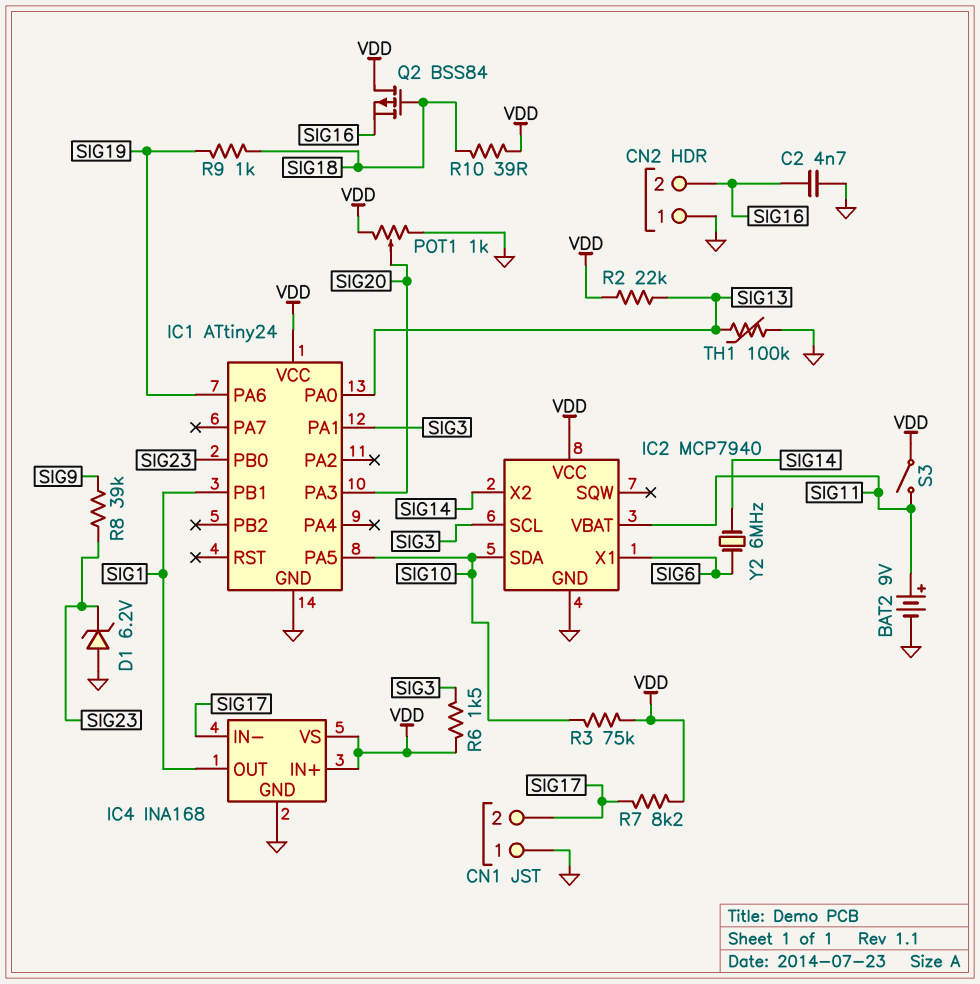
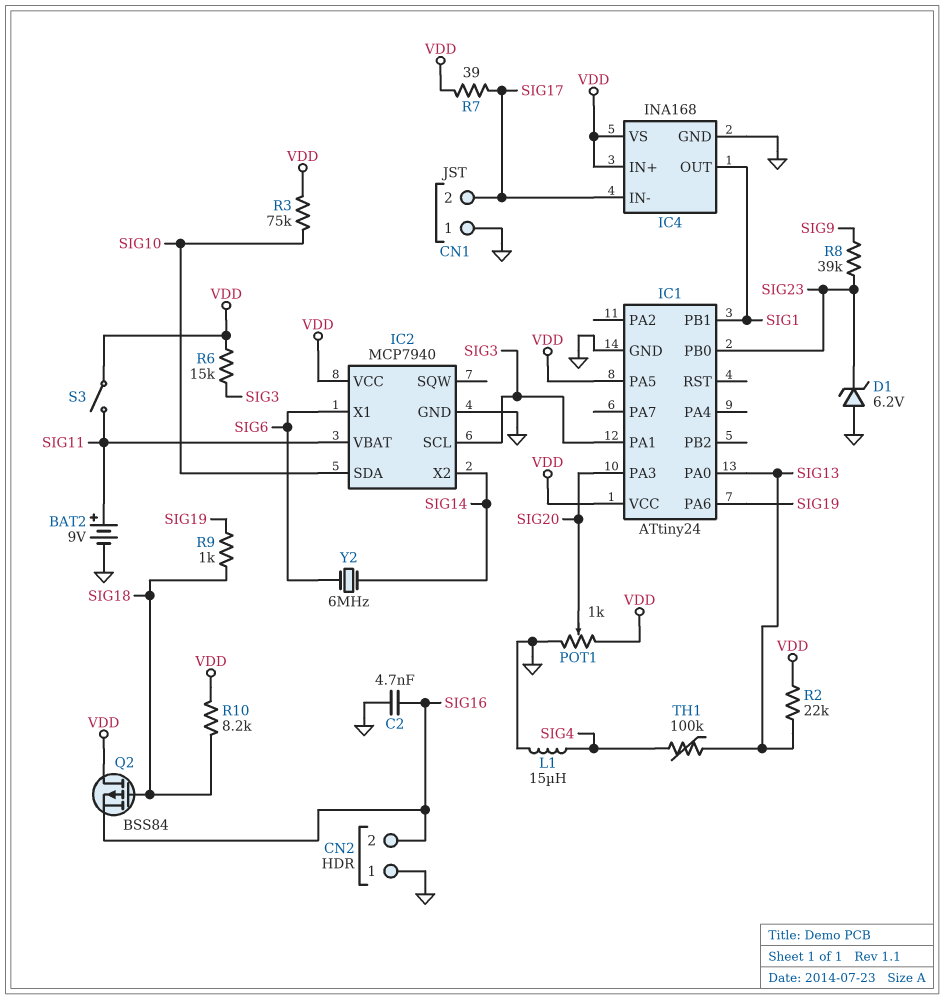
IC1 pin PA5: SIG10 -> VDD
L1: none -> 15uH (GND, SIG4)
R6: 1.5k (SIG3, VDD) -> 15k (SIG3, VDD)
R7: 8.2k (SIG17, VDD) -> 39 (SIG17, VDD)
R10: 39 (SIG18, VDD) -> 8.2k (SIG18, VDD)
TH1: 100k (GND, SIG13) -> 100k (SIG4, SIG13)

